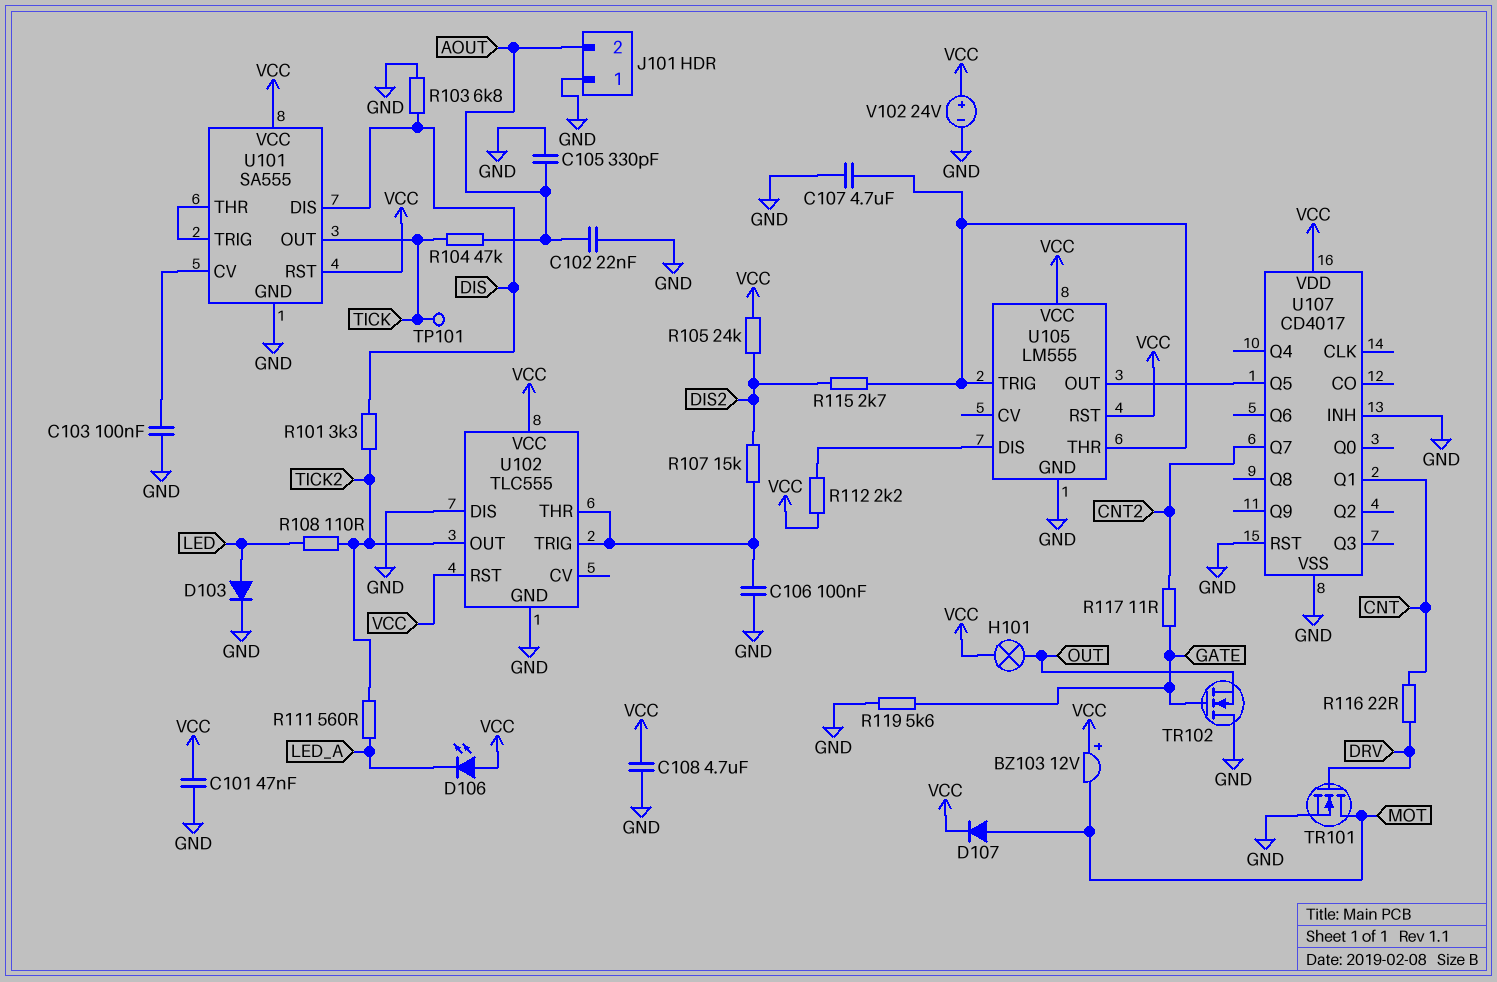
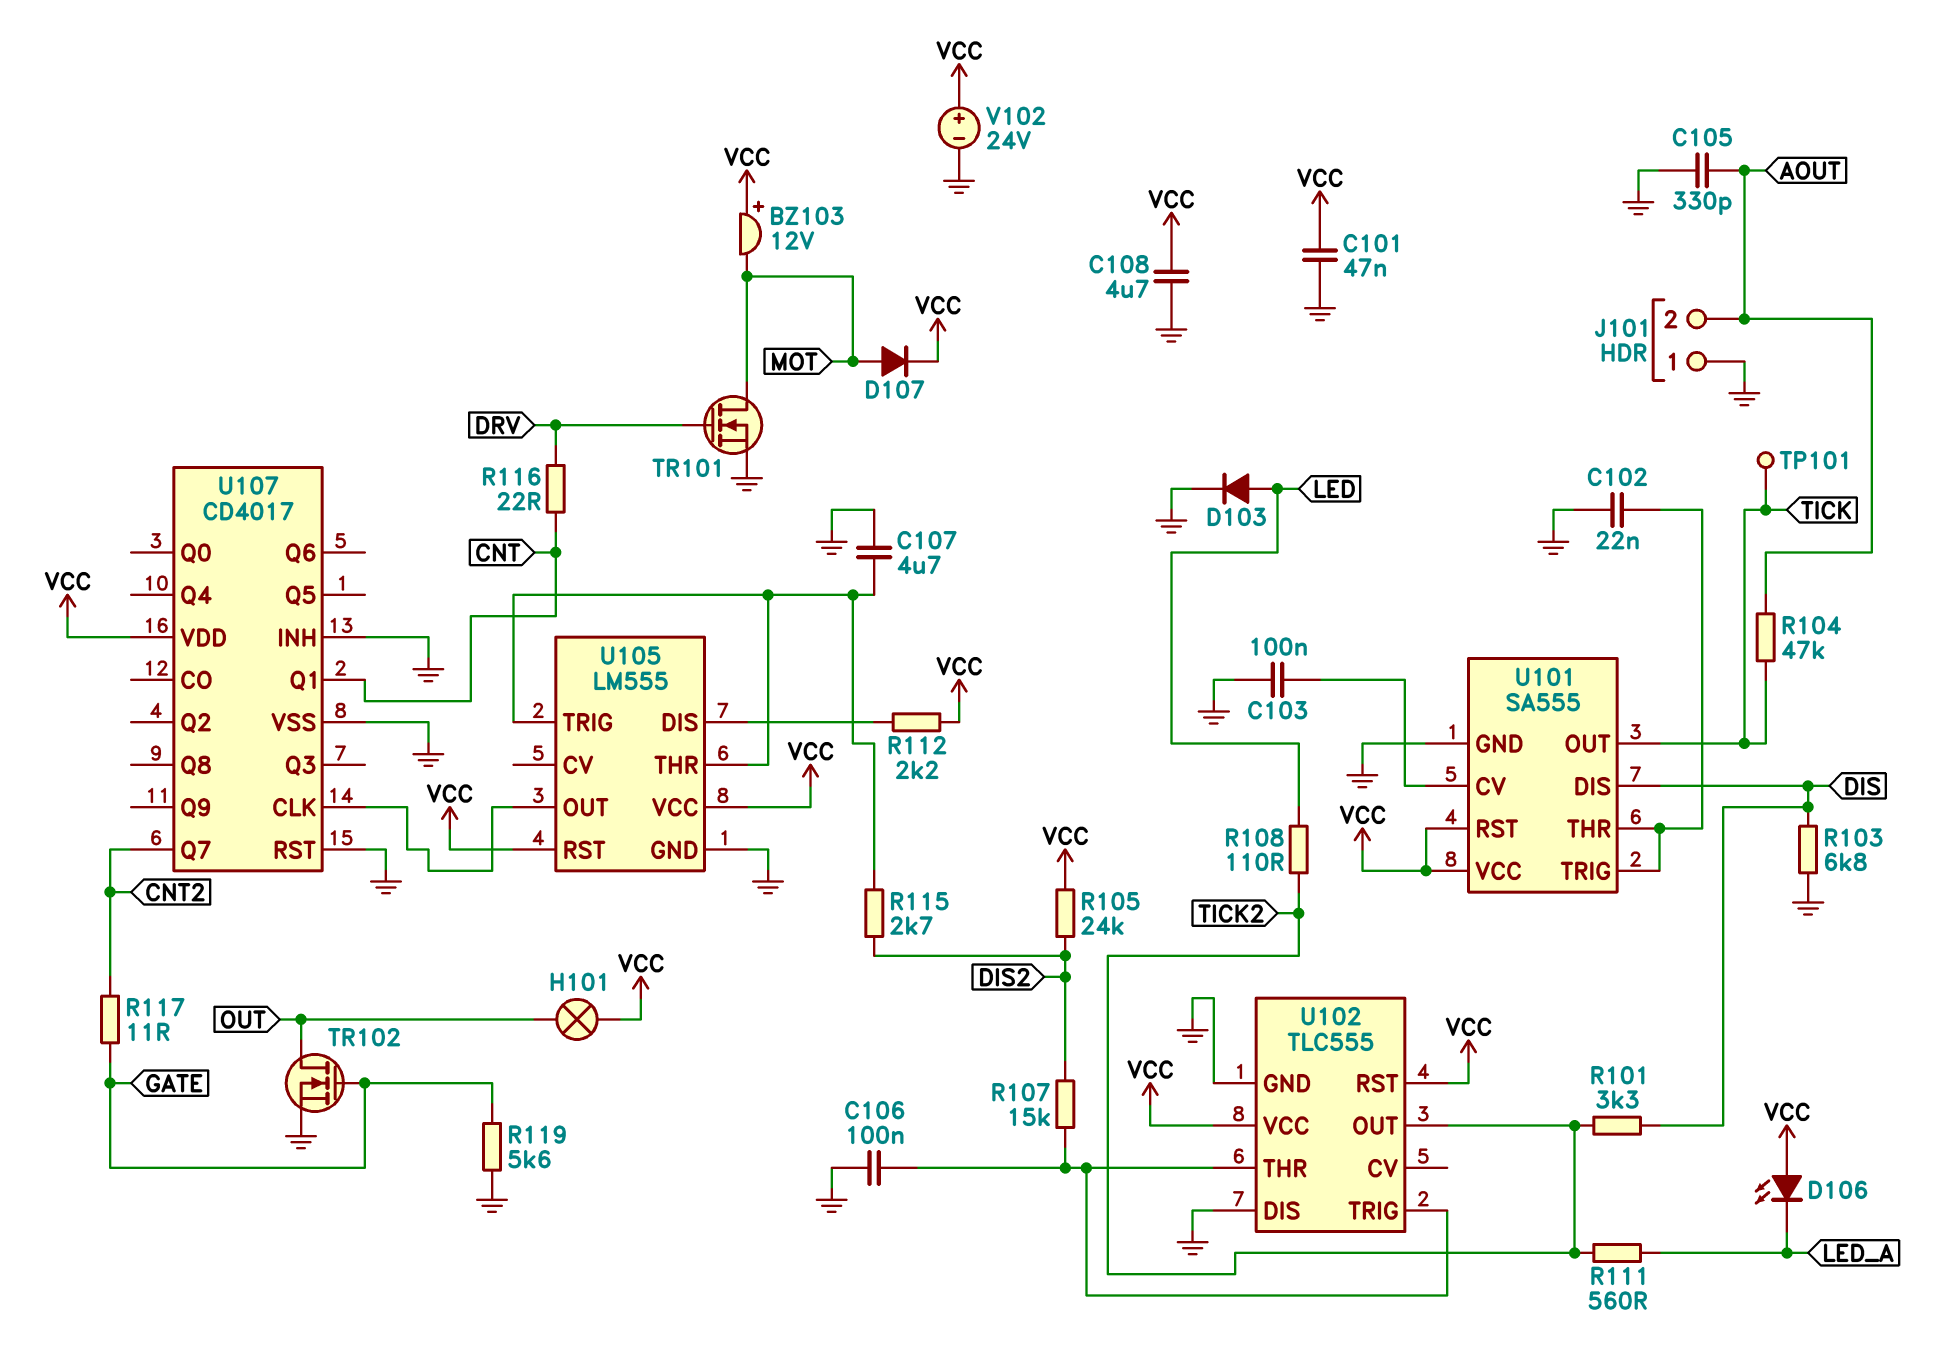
C102: 22nF (AOUT, GND) -> 22nF (GND, U101/THR)
TR102: NMOS (G GATE, D GND, S OUT) -> NMOS (G GATE, D OUT, S GND)
U107 pin CLK: none -> U105/OUT
U107 pin Q5: U105/OUT -> none

